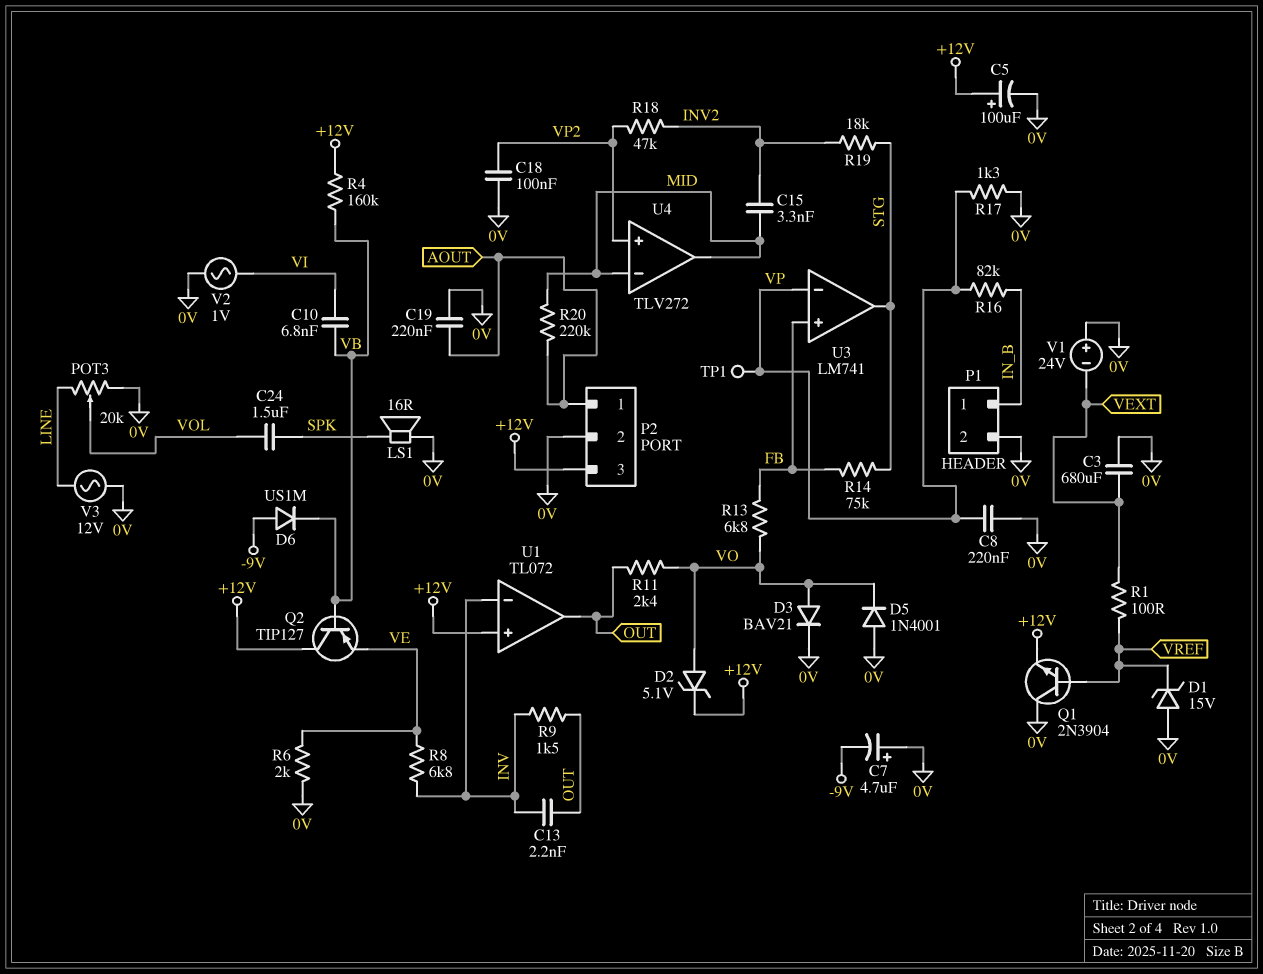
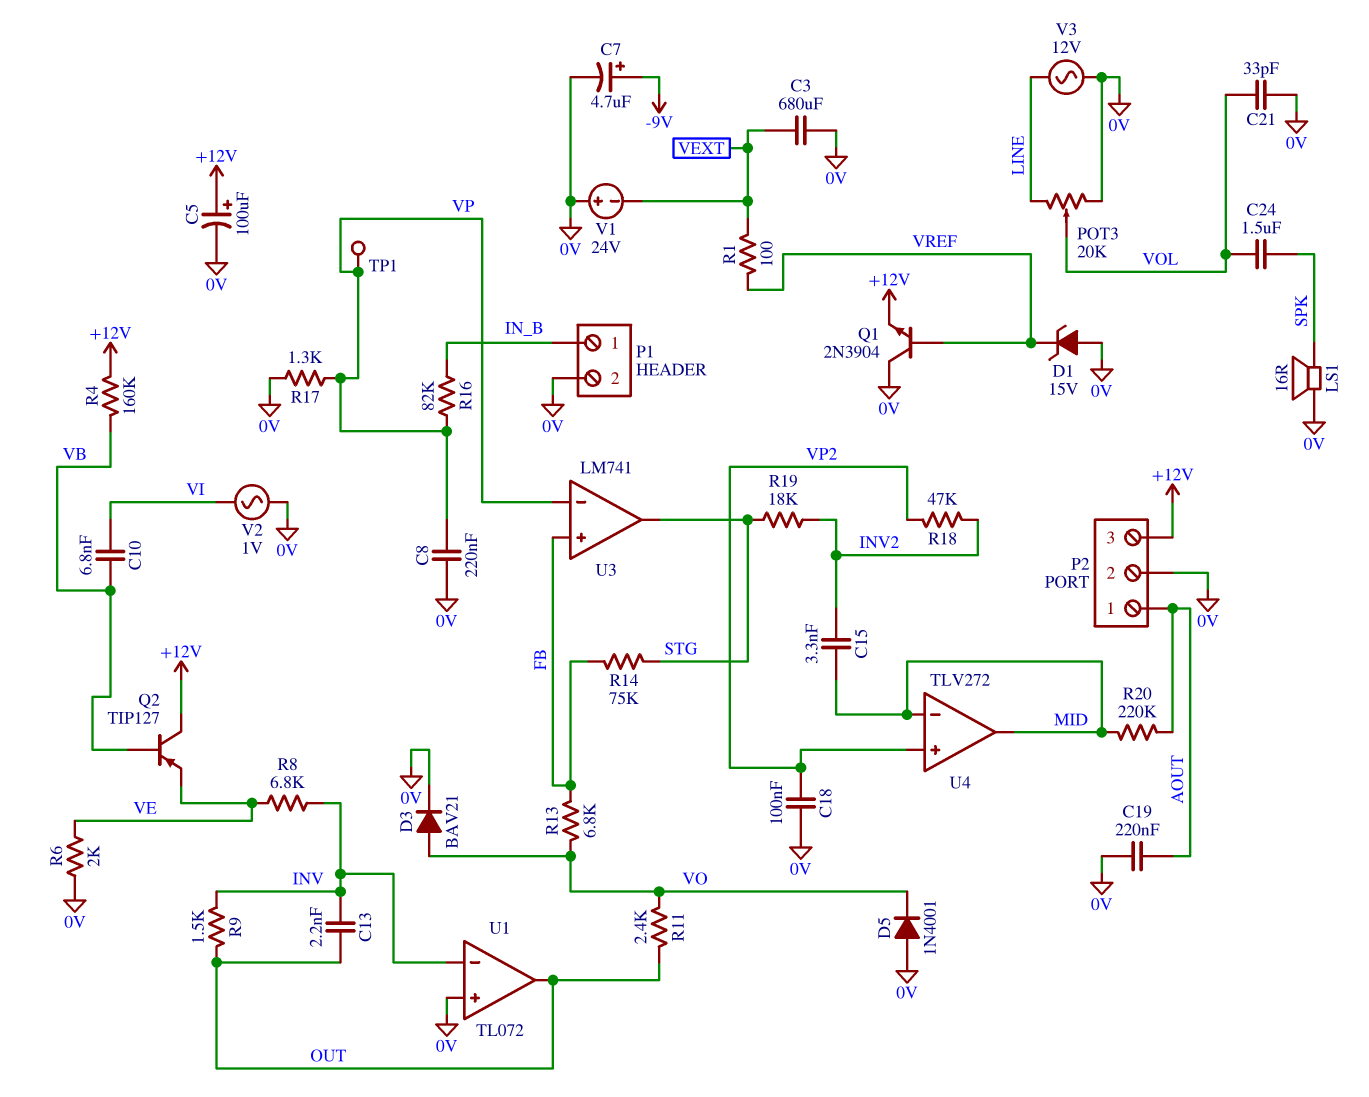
C7: 4.7uF (plus 0V, minus -9V) -> 4.7uF (plus -9V, minus 0V)
C21: none -> 33pF (0V, VOL)
D2: zener 5.1V (A VO, K +12V) -> none
D6: diode US1M (A -9V, K VB) -> none
U1 pin in+: +12V -> 0V

